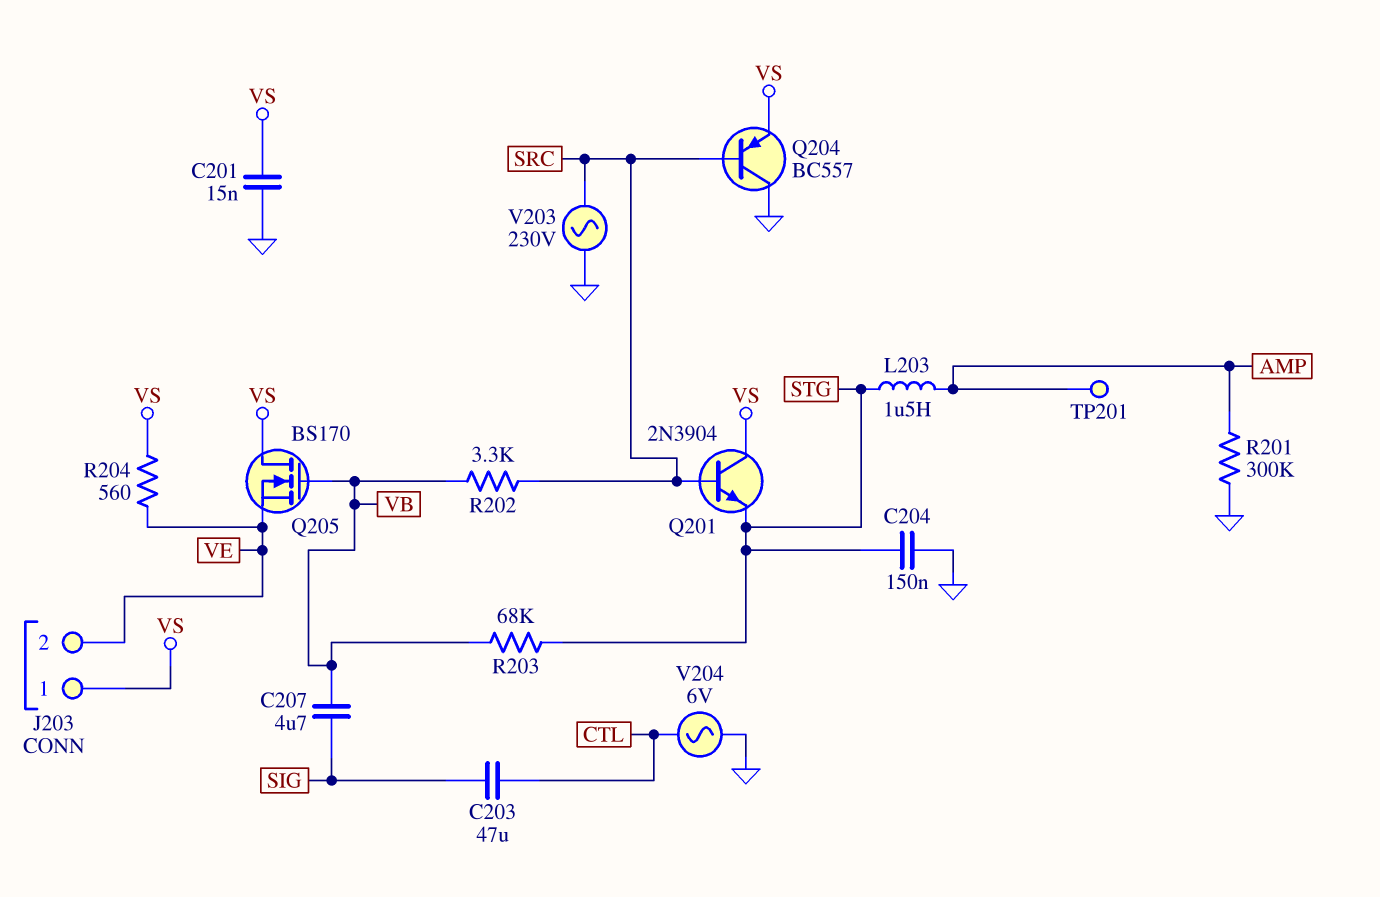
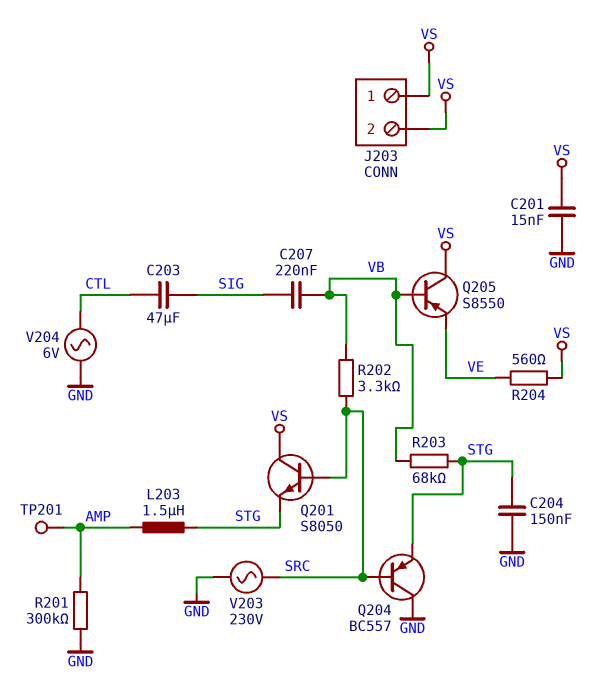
C207: 4.7uF (SIG, VB) -> 220nF (SIG, VB)
J203 pin 2: VE -> VS
Q201: NPN 2N3904 (B SRC, C VS, E STG) -> NPN S8050 (B SRC, C VS, E STG)
Q204: PNP BC557 (B SRC, C GND, E VS) -> PNP BC557 (B SRC, C GND, E STG)
Q205: NMOS BS170 (G VB, D VS, S VE) -> PNP S8550 (B VB, C VS, E VE)

